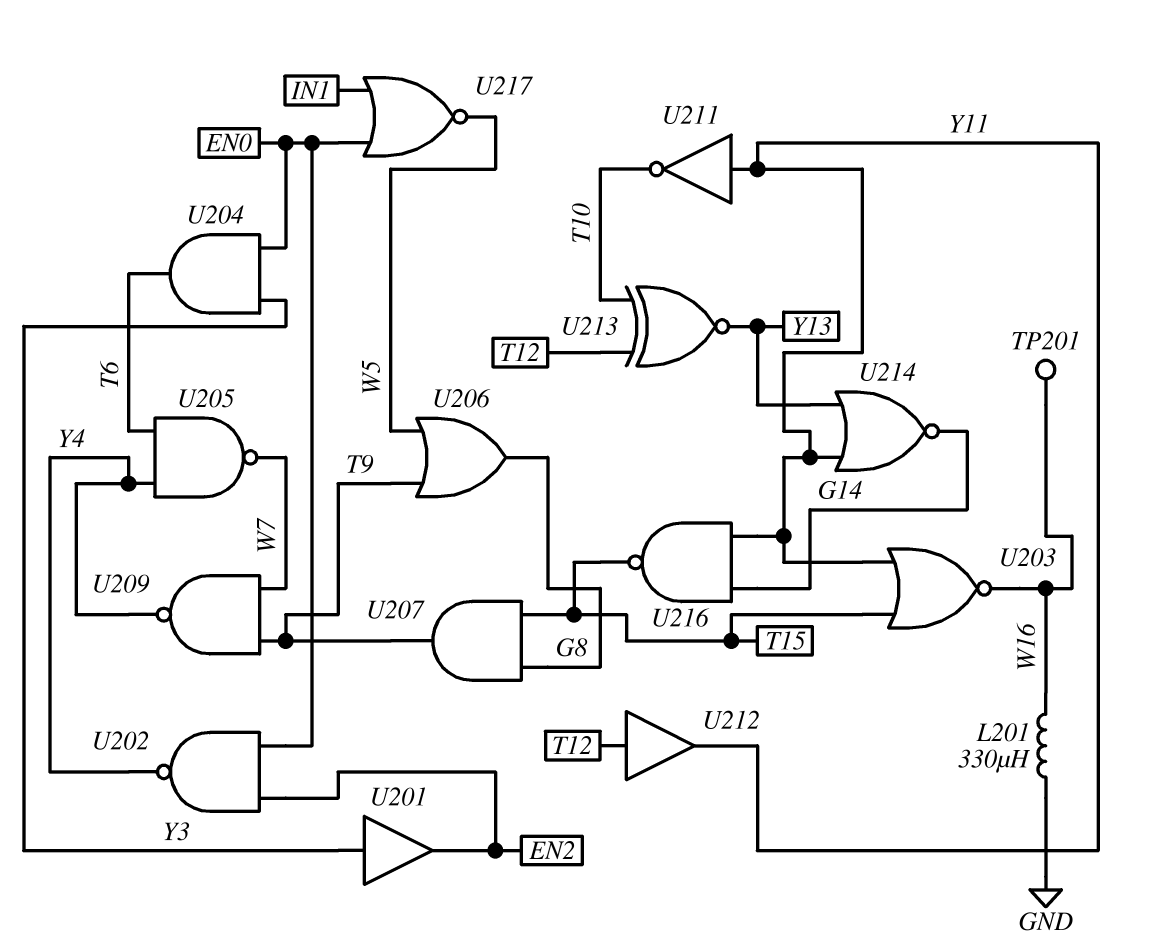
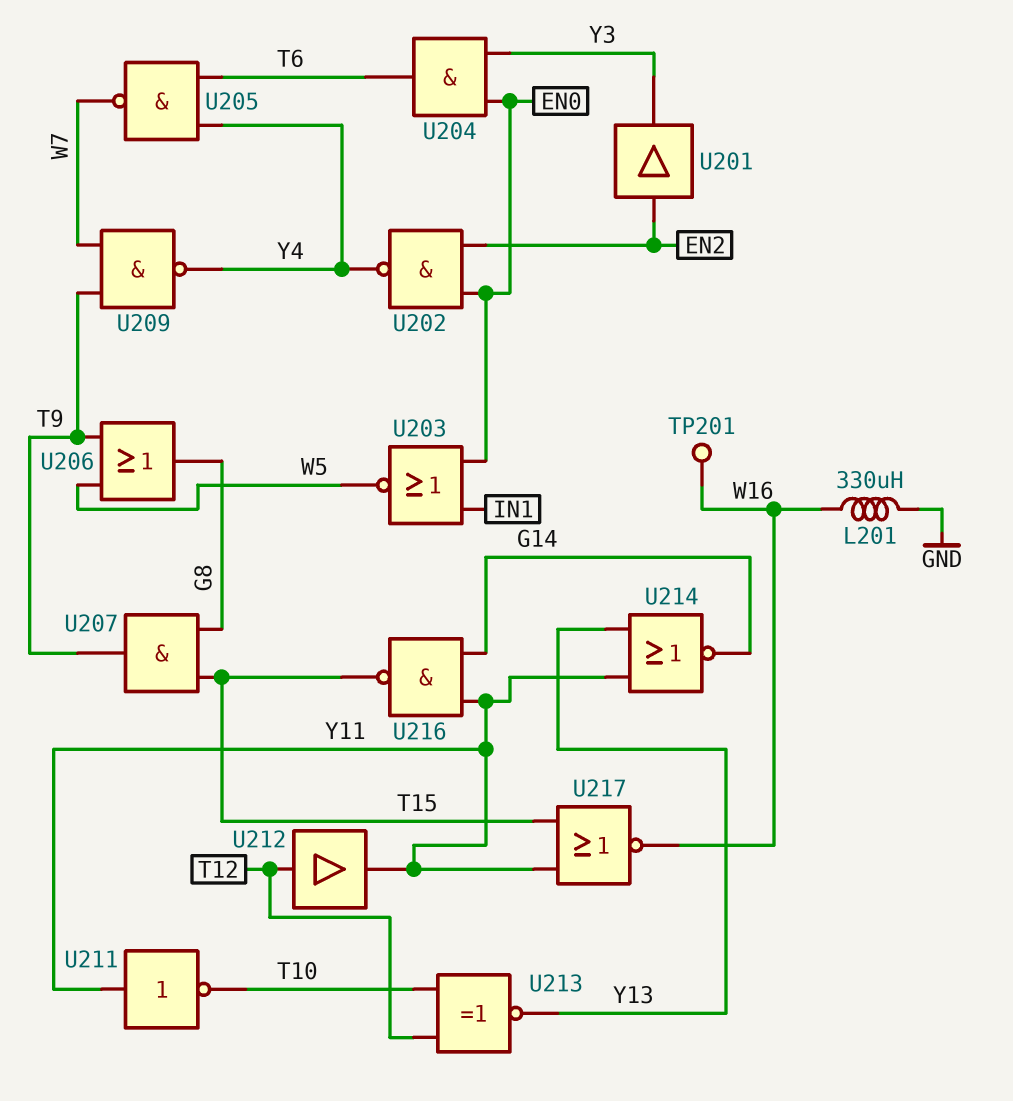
U201: buffer (in Y3, out EN2) -> buffer (in EN2, out Y3)
U203: NOR (in T15, in Y11, out W16) -> NOR (in EN0, in IN1, out W5)
U217: NOR (in EN0, in IN1, out W5) -> NOR (in T15, in Y11, out W16)

